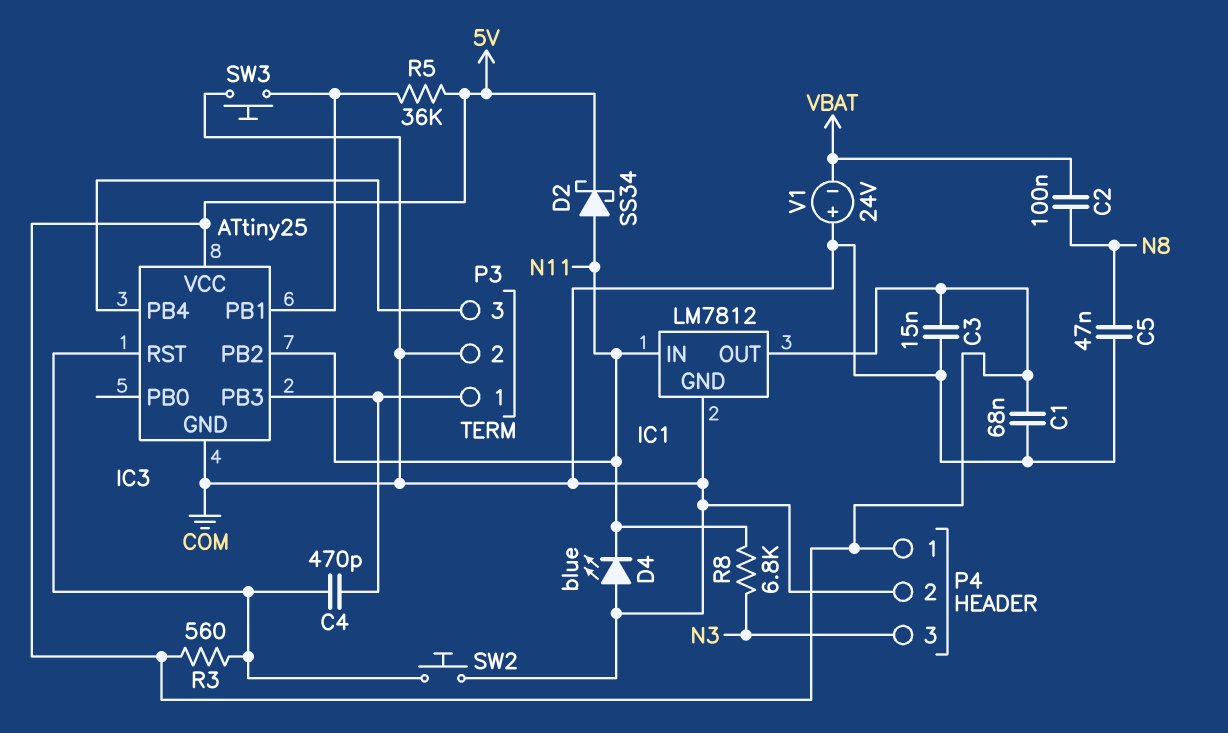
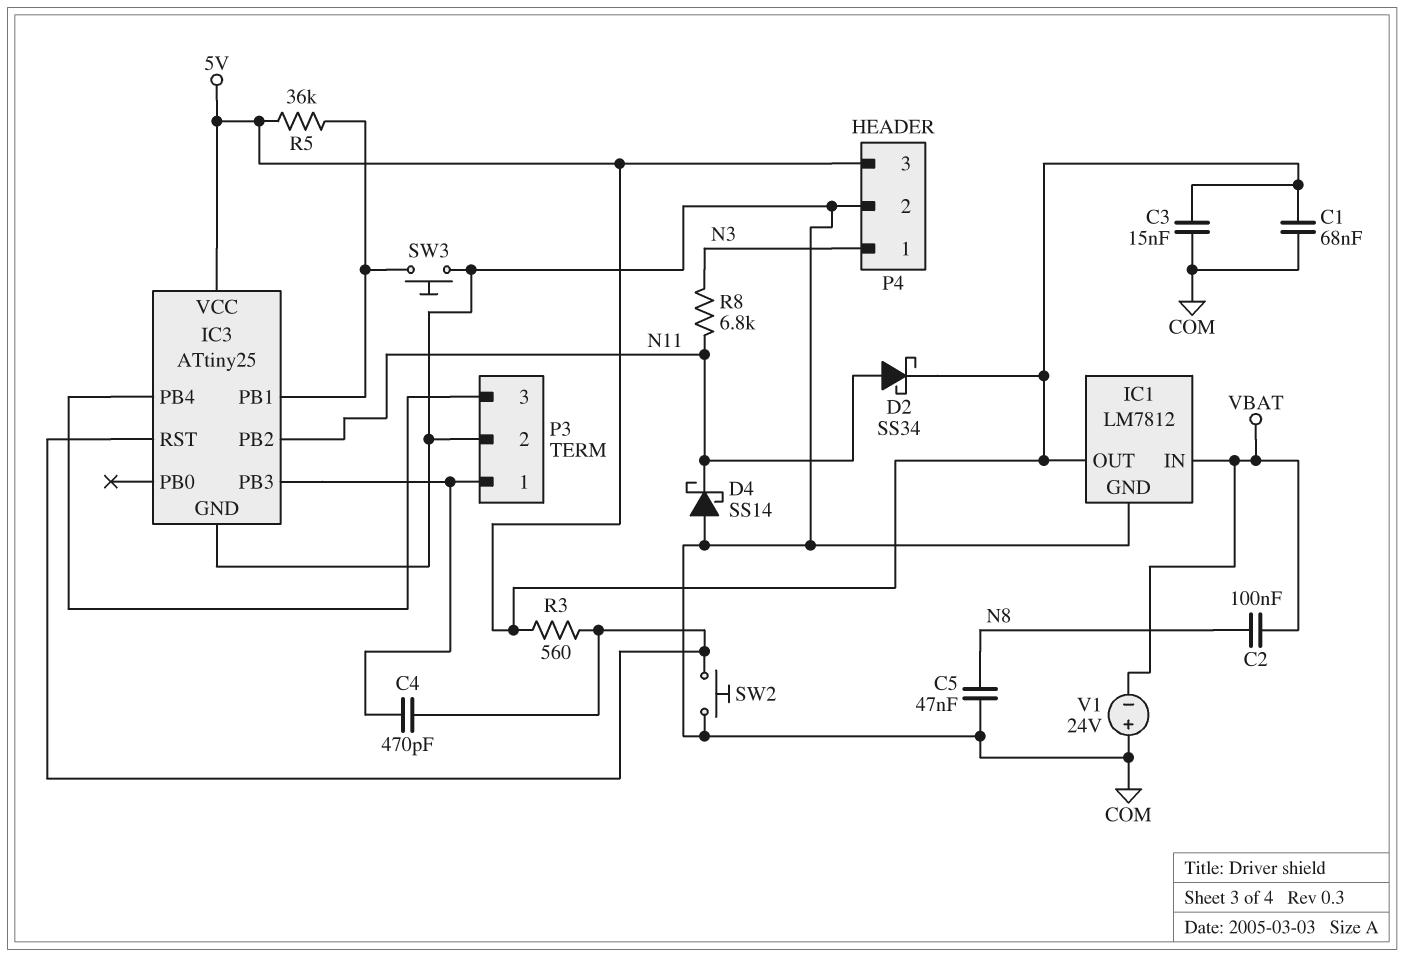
D4: LED blue (A COM, K N11) -> schottky SS14 (A COM, K N11)
IC1 pin IN: N11 -> VBAT
P4 pin 1: 5V -> N3
P4 pin 3: N3 -> 5V

